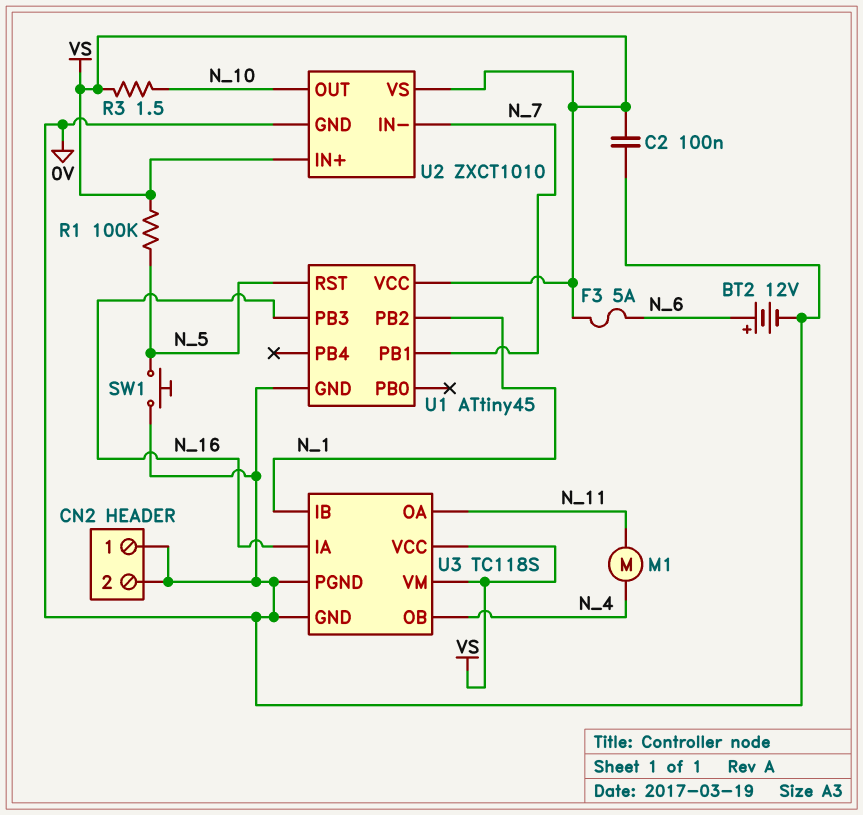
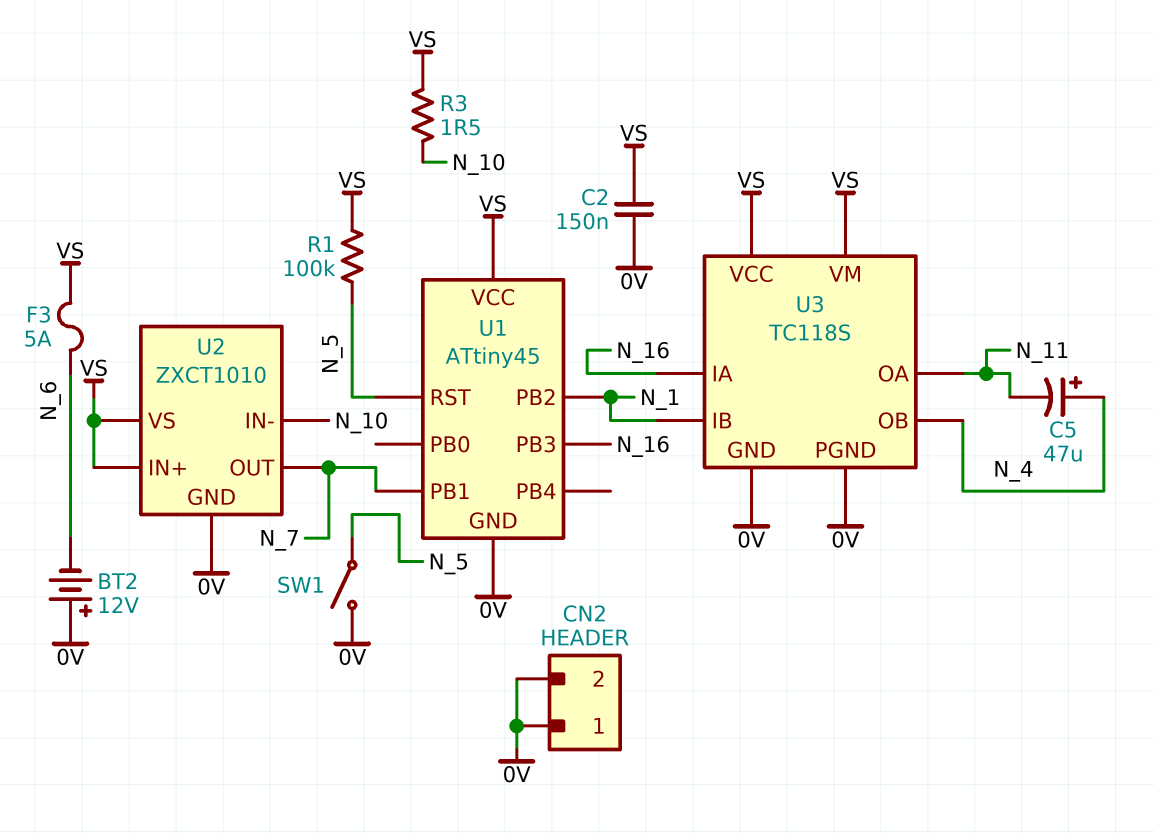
BT2: 12V (plus N_6, minus 0V) -> 12V (plus 0V, minus N_6)
C2: 100nF (0V, VS) -> 150nF (0V, VS)
C5: none -> 47uF (plus N_4, minus N_11)
M1: motor (N_4, N_11) -> none
SW1: button (0V, N_5) -> switch (0V, N_5)
U2 pin IN-: N_7 -> N_10
U2 pin OUT: N_10 -> N_7

